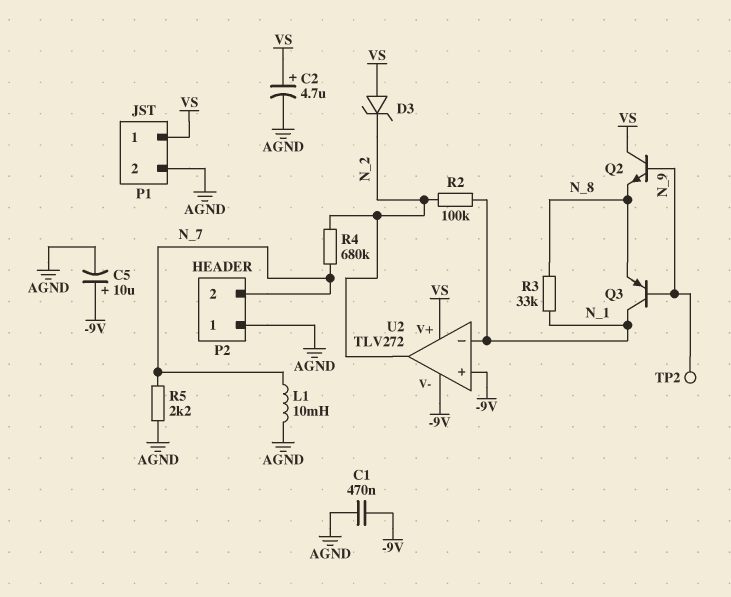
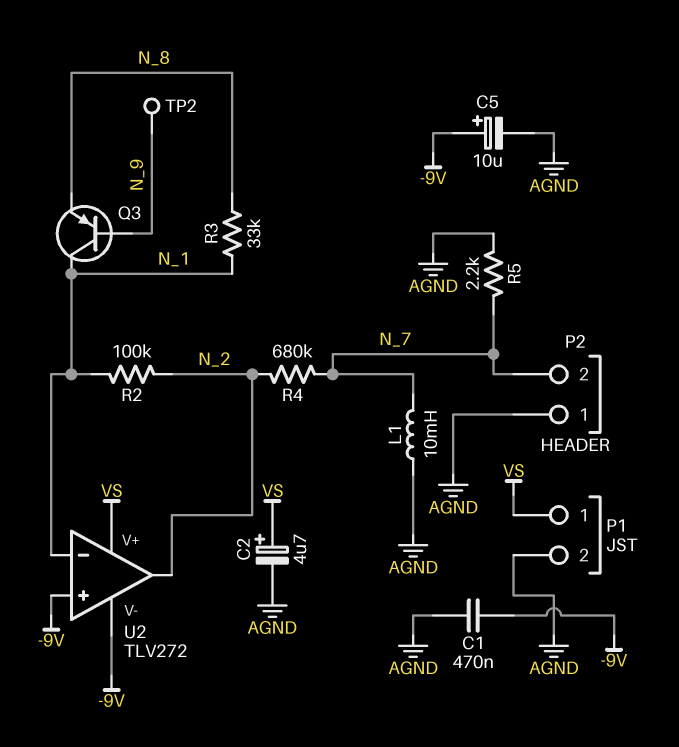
D3: zener (A VS, K N_2) -> none
Q2: NPN (B N_9, C VS, E N_8) -> none

